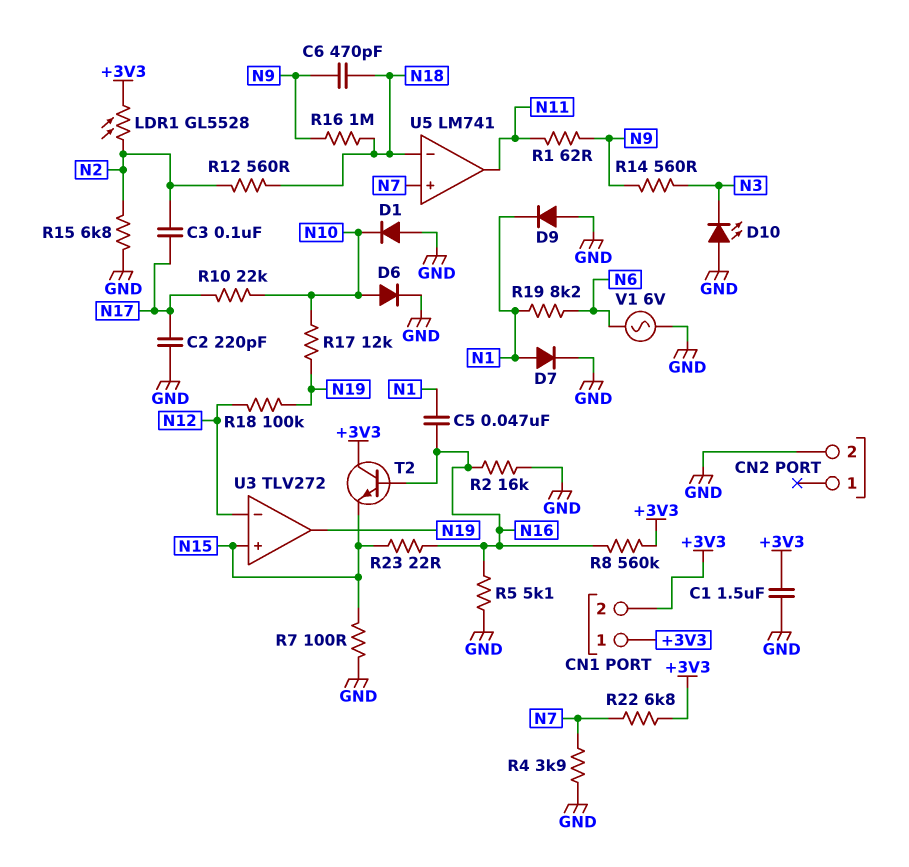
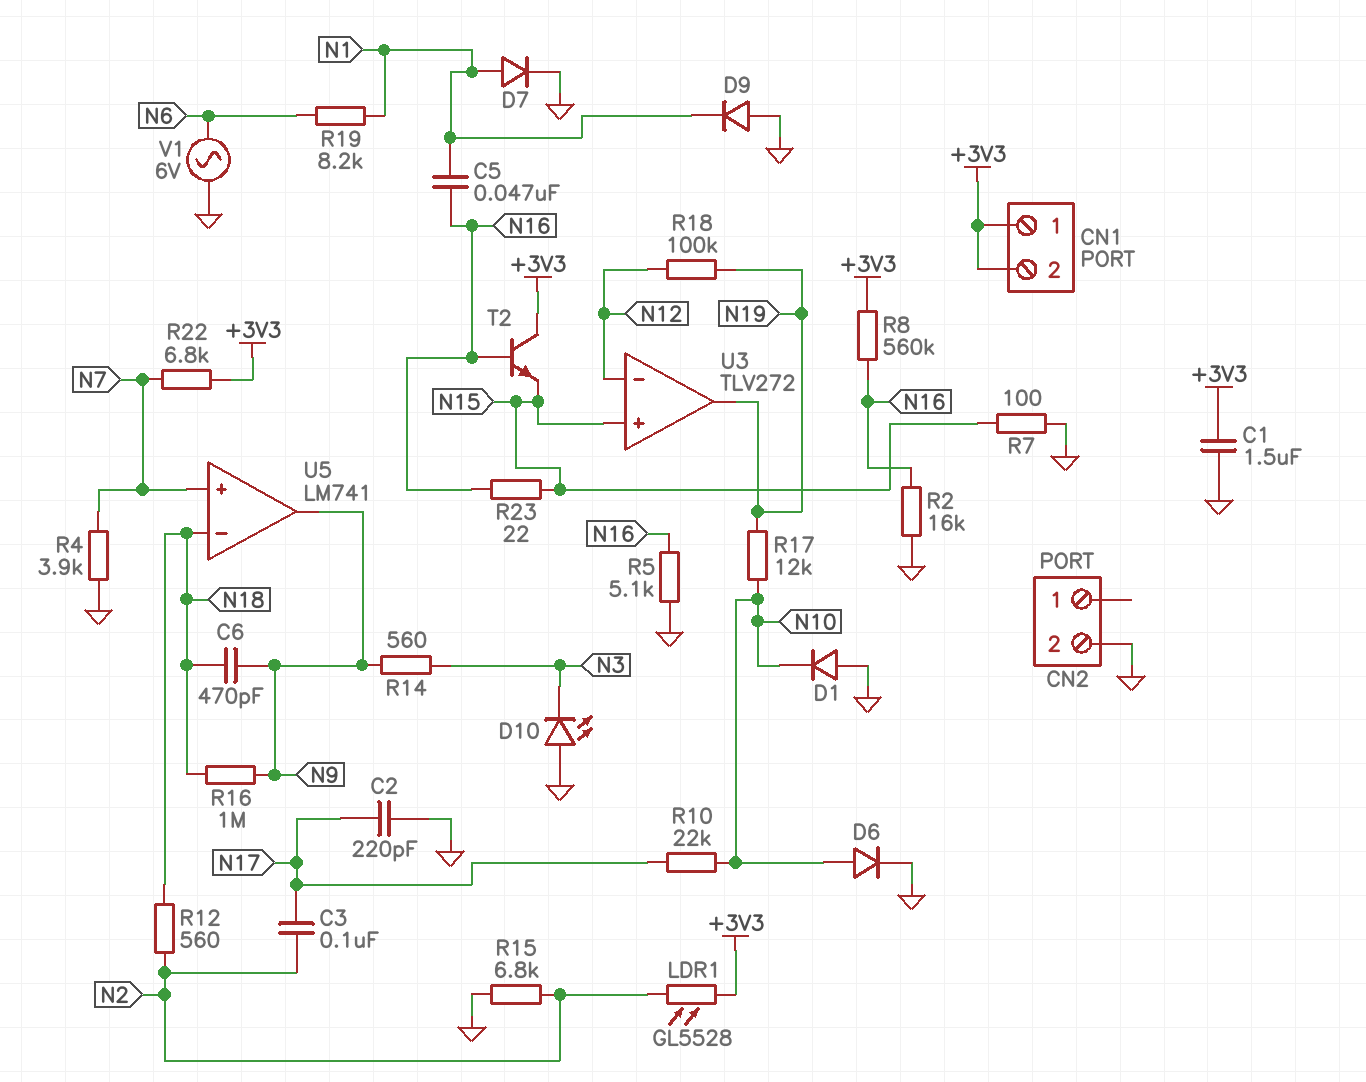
R1: 62 (N9, N11) -> none
U5 pin out: N11 -> N9

